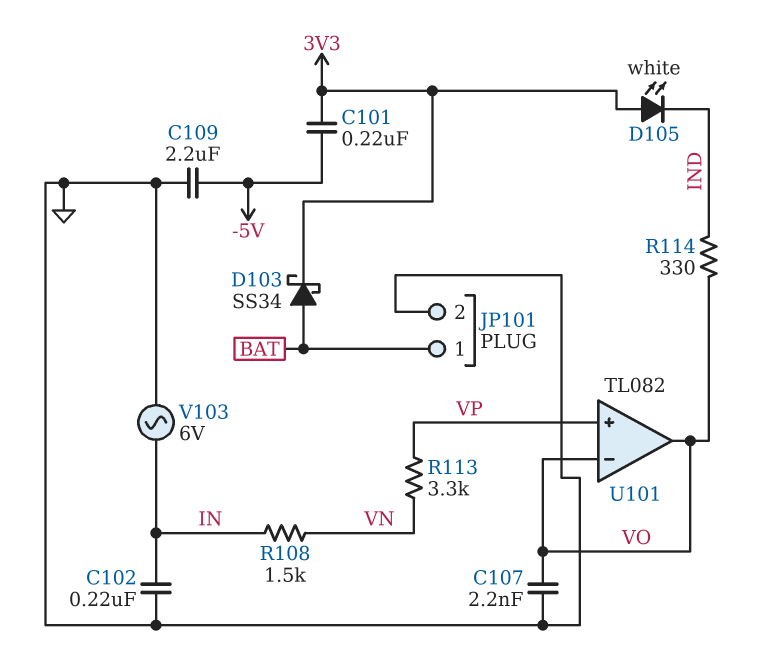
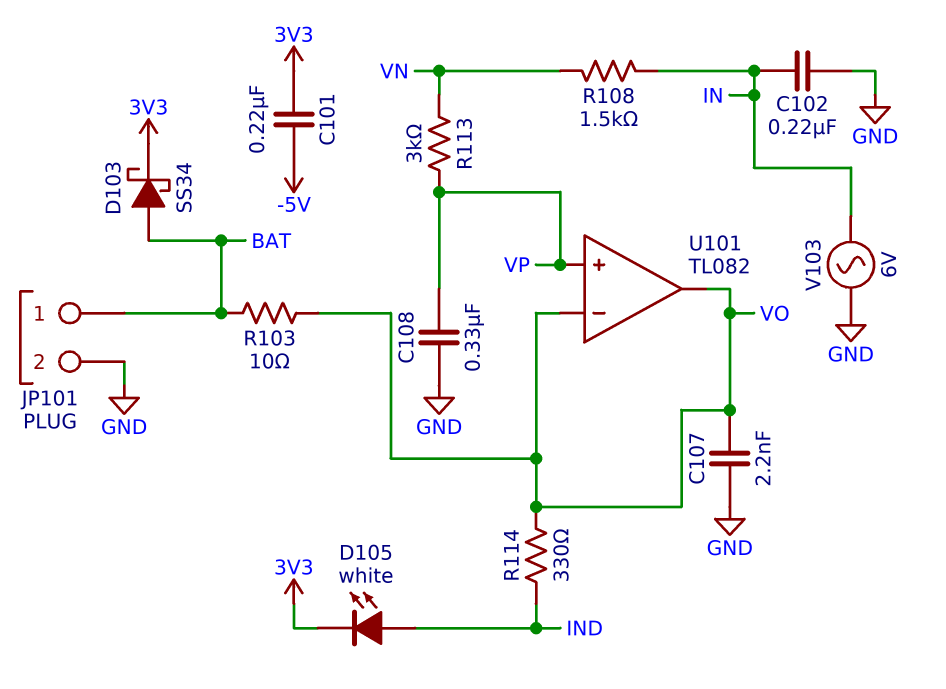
C108: none -> 330nF (GND, VP)
C109: 2.2uF (-5V, GND) -> none
D105: LED white (A 3V3, K IND) -> LED white (A IND, K 3V3)
R103: none -> 10 (BAT, VO)
R113: 3.3k (VN, VP) -> 3k (VN, VP)

